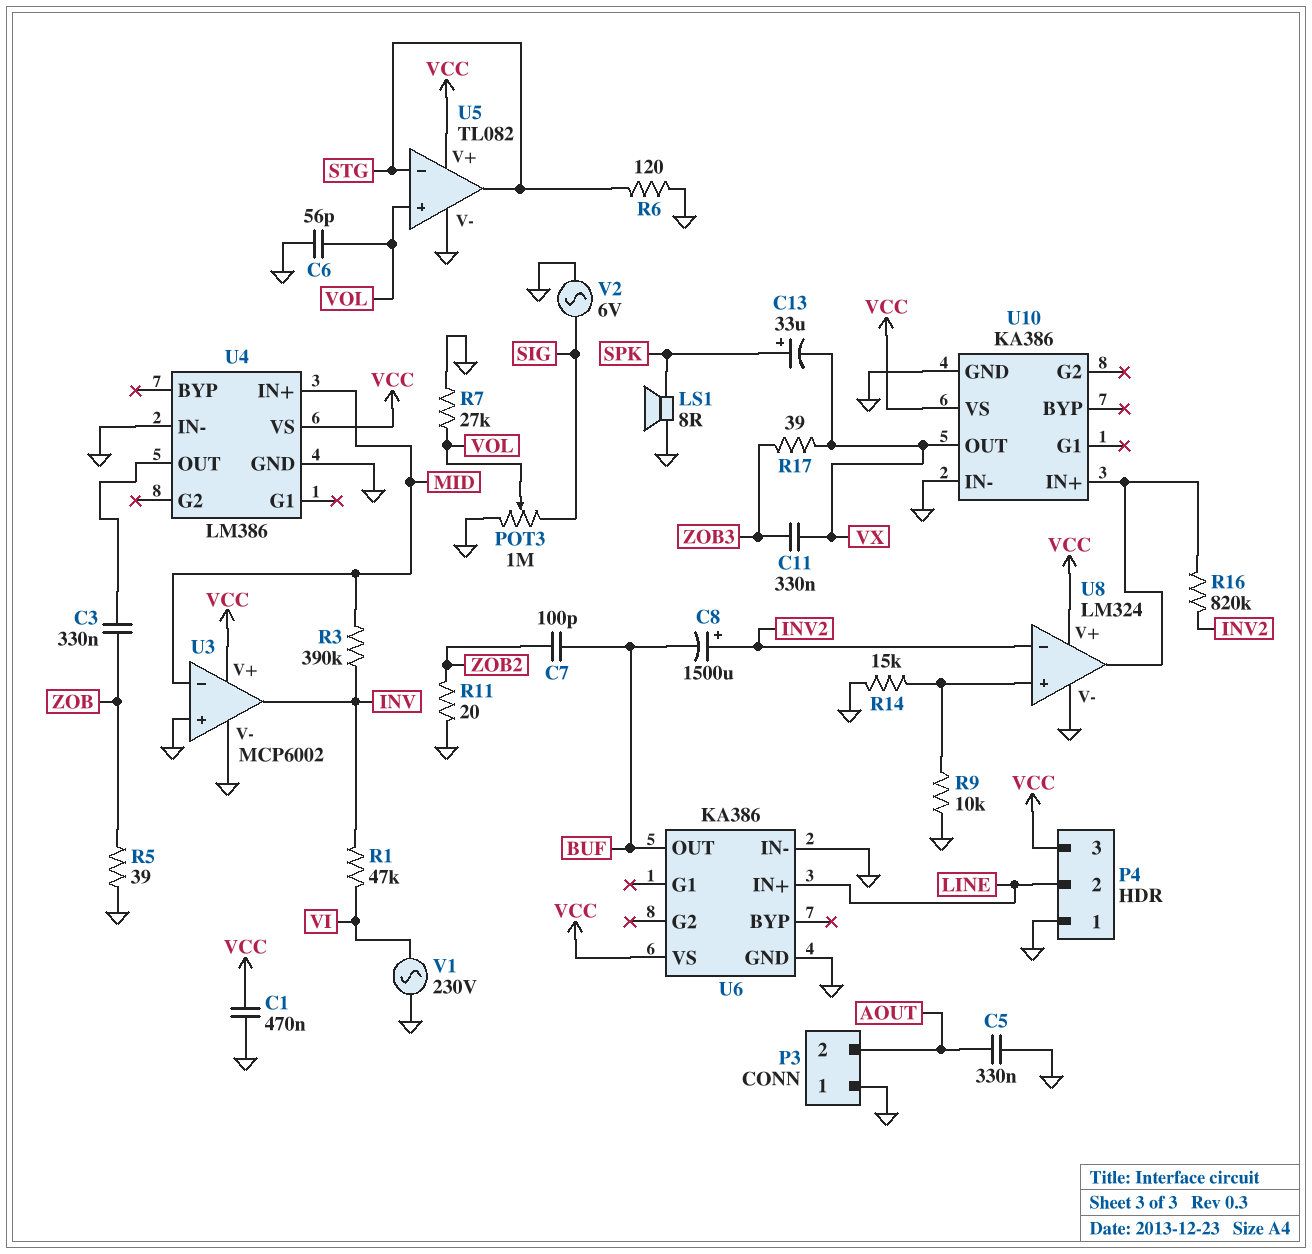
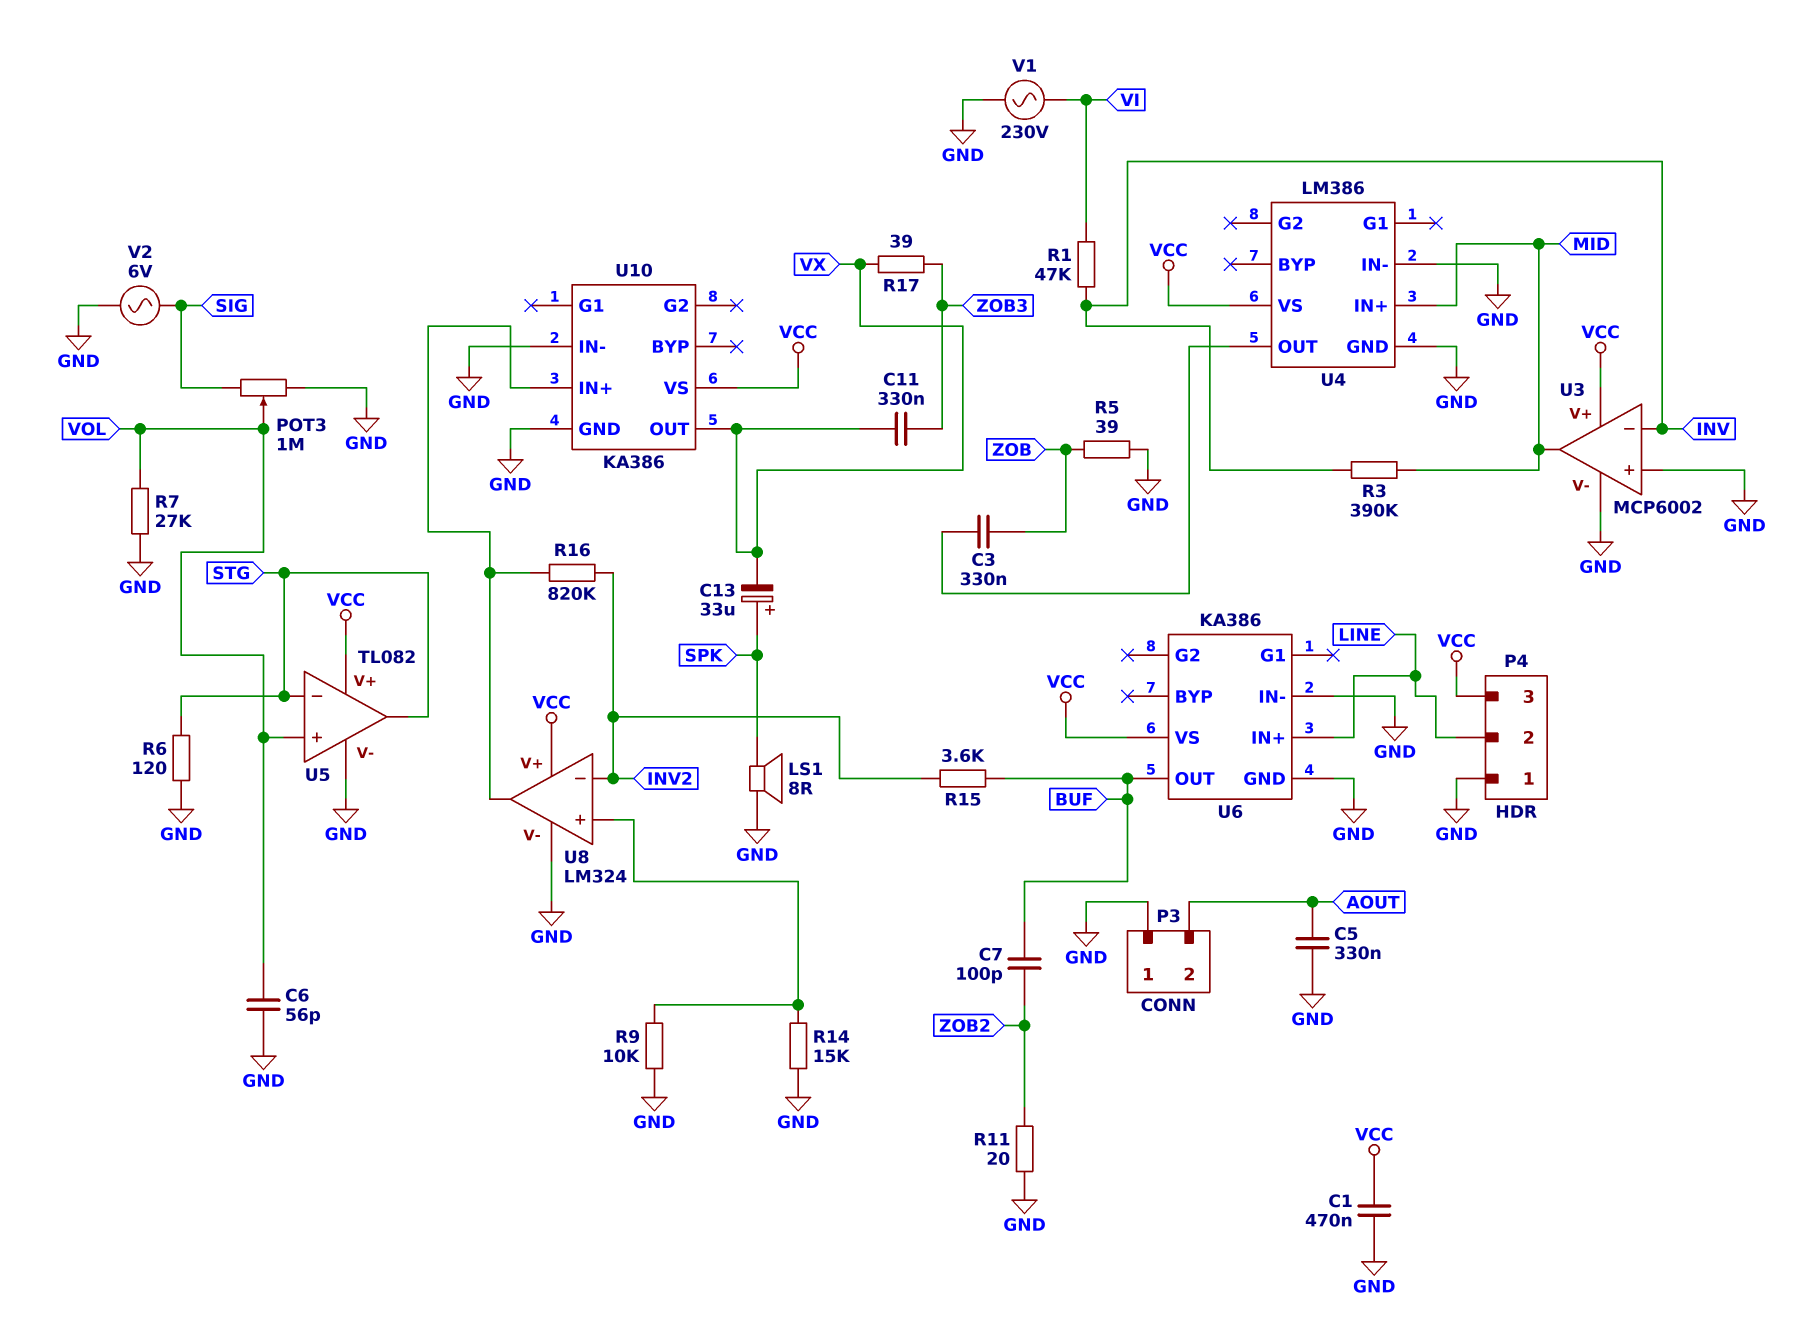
C8: 1500uF (plus INV2, minus BUF) -> none
R15: none -> 3.6k (BUF, INV2)
U3 pin in-: MID -> INV
U3 pin out: INV -> MID

